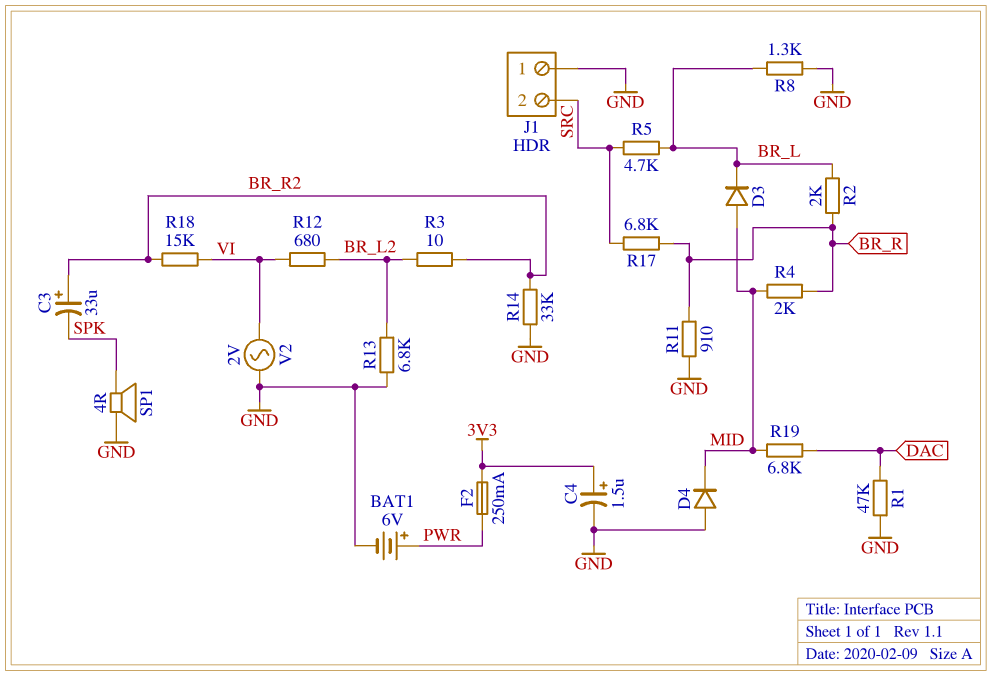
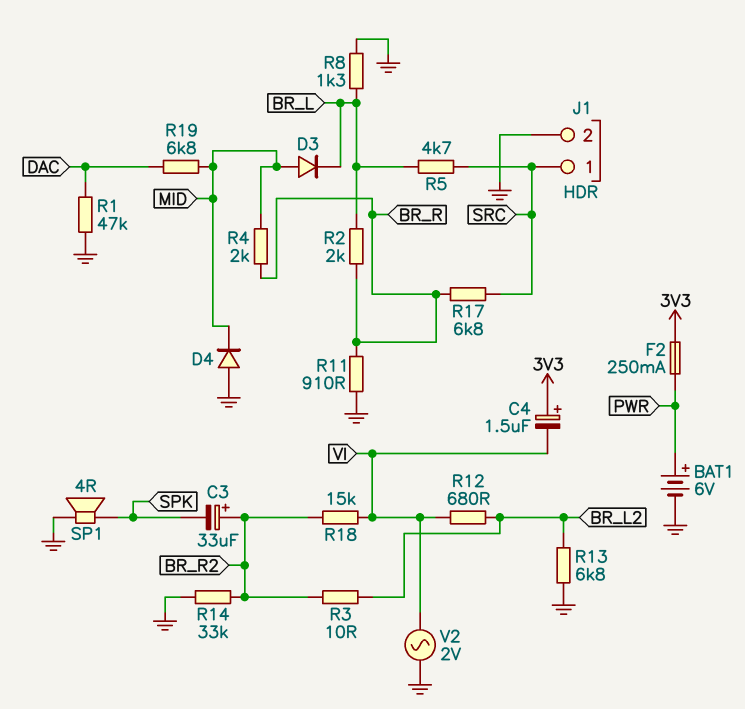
C4: 1.5uF (plus 3V3, minus GND) -> 1.5uF (plus 3V3, minus VI)
J1 pin 1: GND -> SRC
J1 pin 2: SRC -> GND

